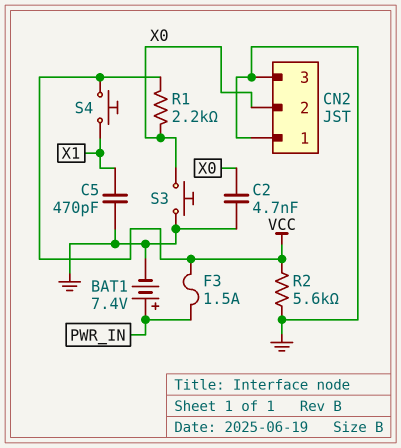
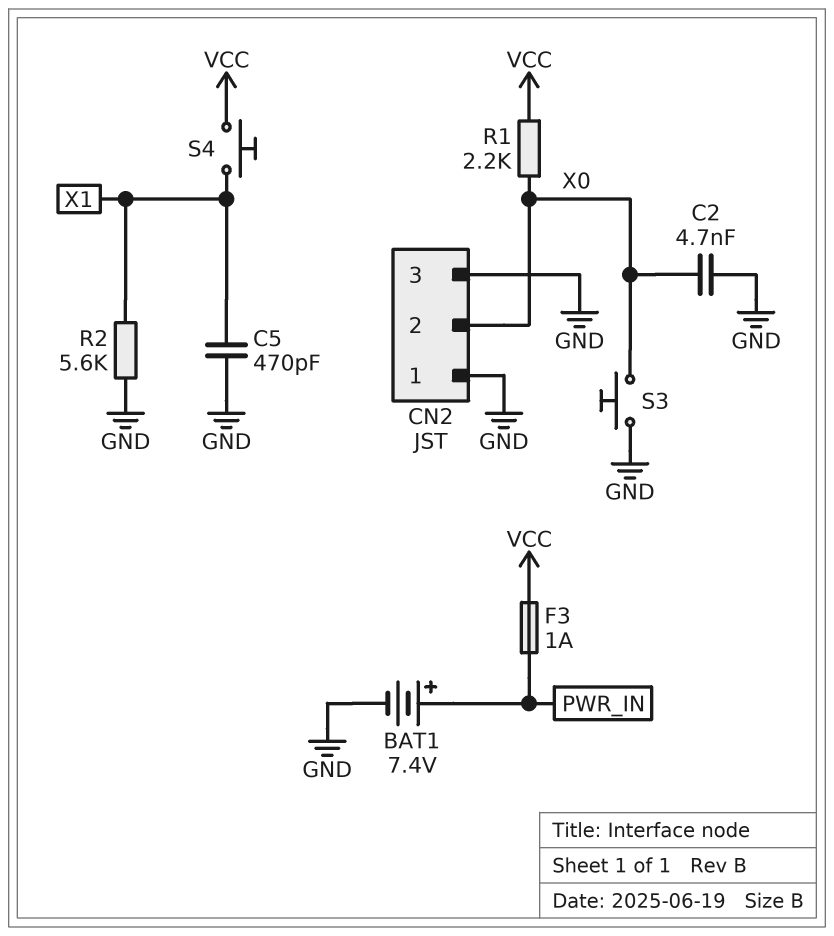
F3: 1.5A (PWR_IN, VCC) -> 1A (PWR_IN, VCC)
R2: 5.6k (GND, VCC) -> 5.6k (GND, X1)

